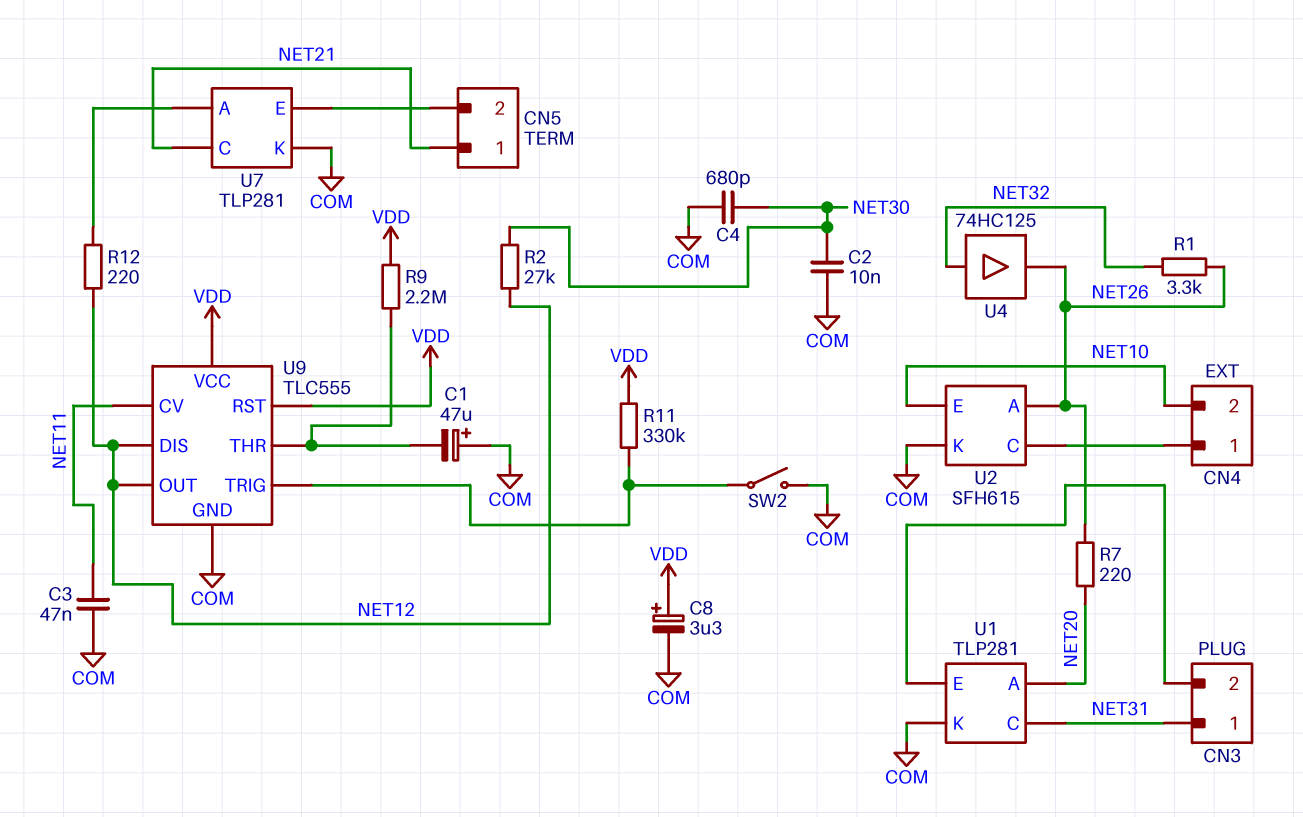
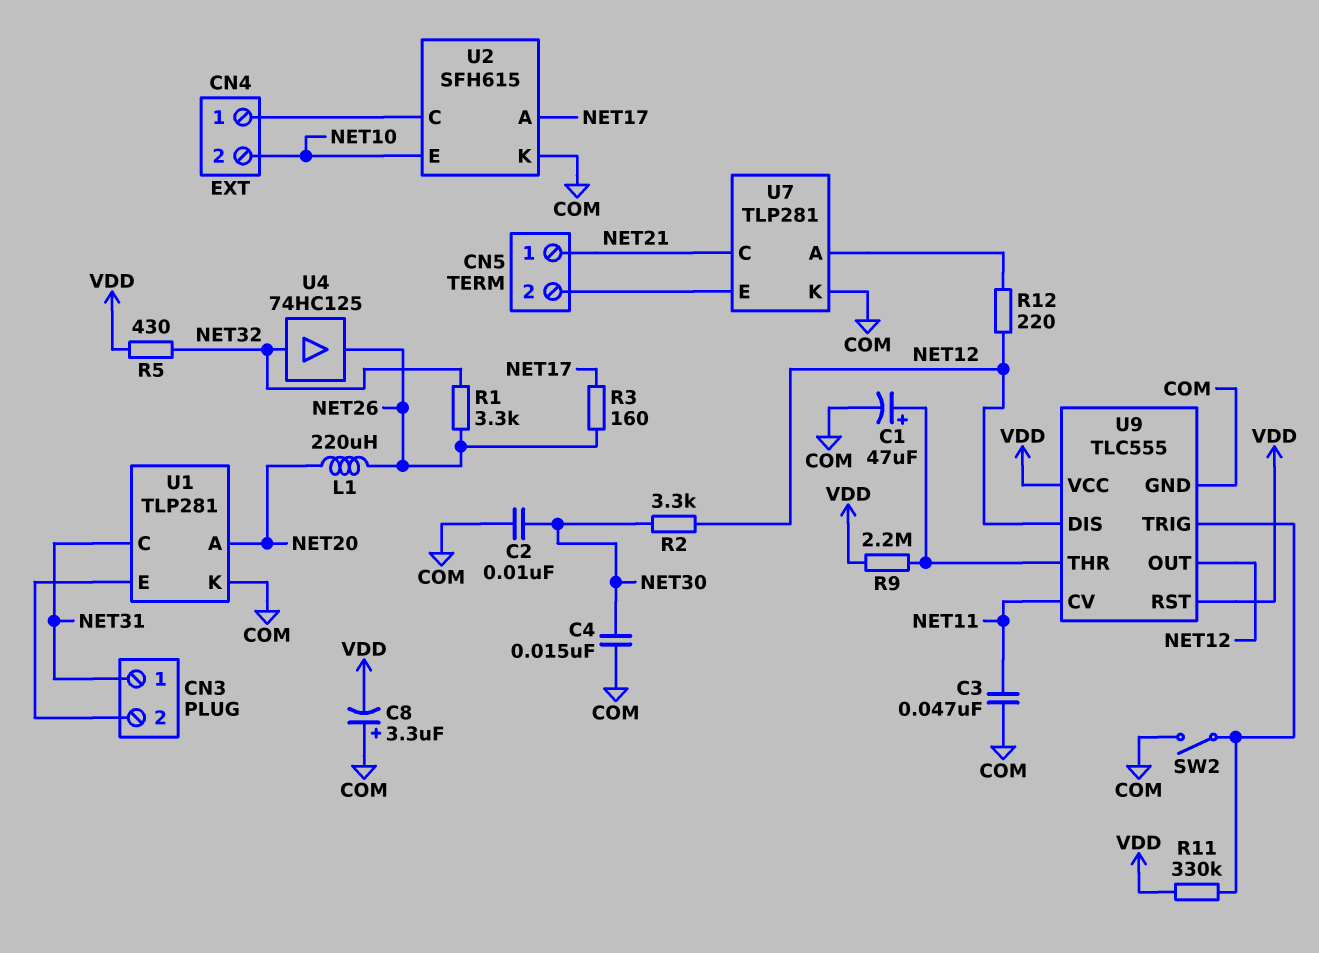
C1: 47uF (plus COM, minus U9/THR) -> 47uF (plus U9/THR, minus COM)
C4: 680pF (COM, NET30) -> 15nF (COM, NET30)
C8: 3.3uF (plus VDD, minus COM) -> 3.3uF (plus COM, minus VDD)
L1: none -> 220uH (NET20, NET26)
R2: 27k (NET12, NET30) -> 3.3k (NET12, NET30)
R3: none -> 160 (NET17, NET26)
R5: none -> 430 (NET32, VDD)
R7: 220 (NET20, NET26) -> none
U2 pin A: NET26 -> NET17

